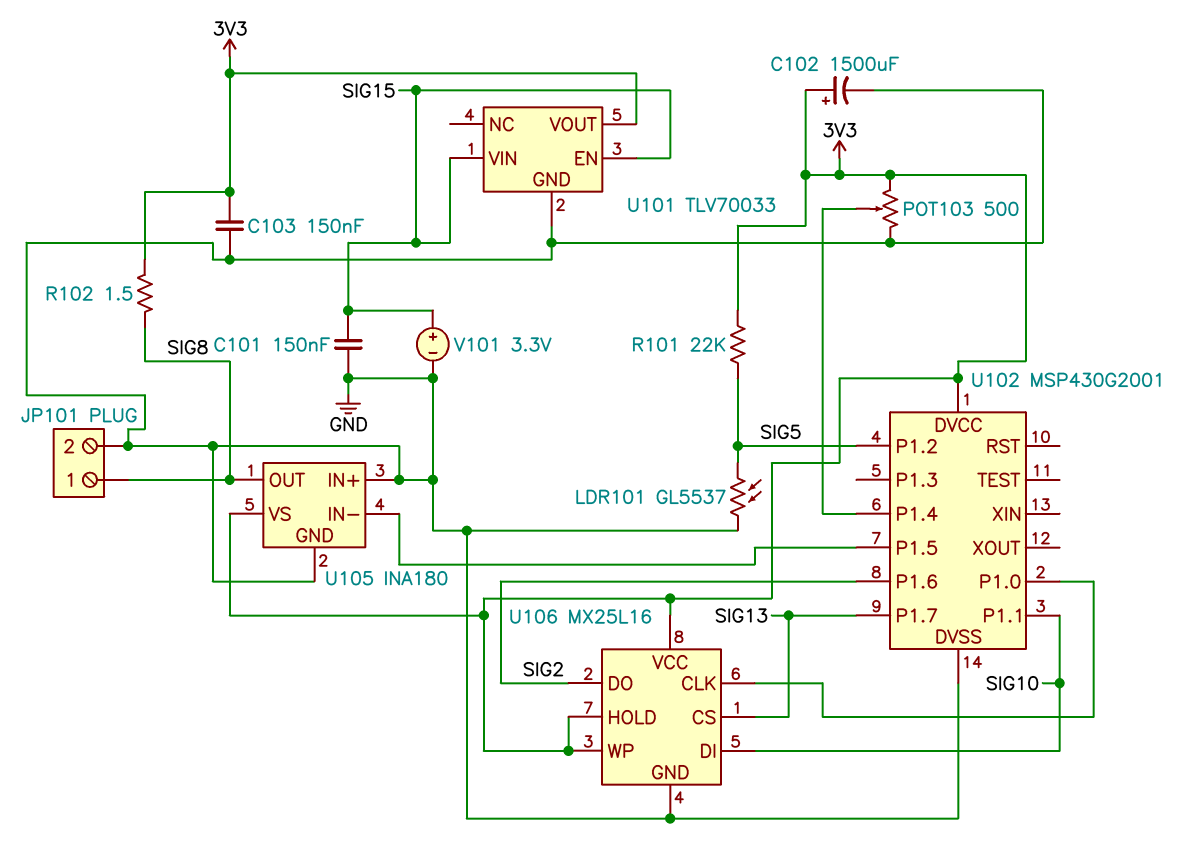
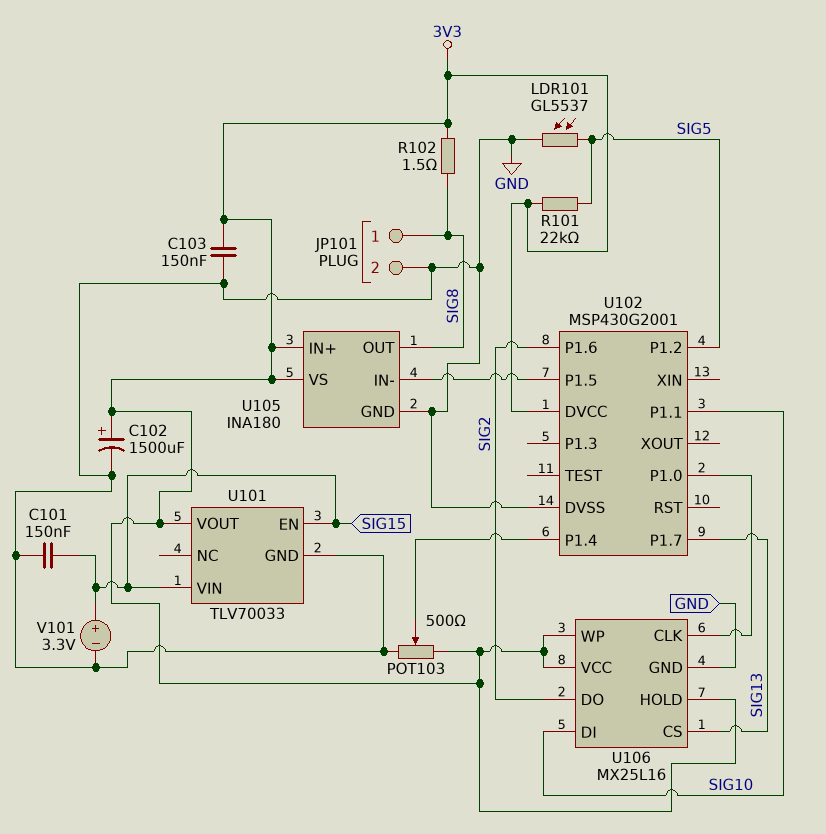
U105 pin IN+: GND -> 3V3

